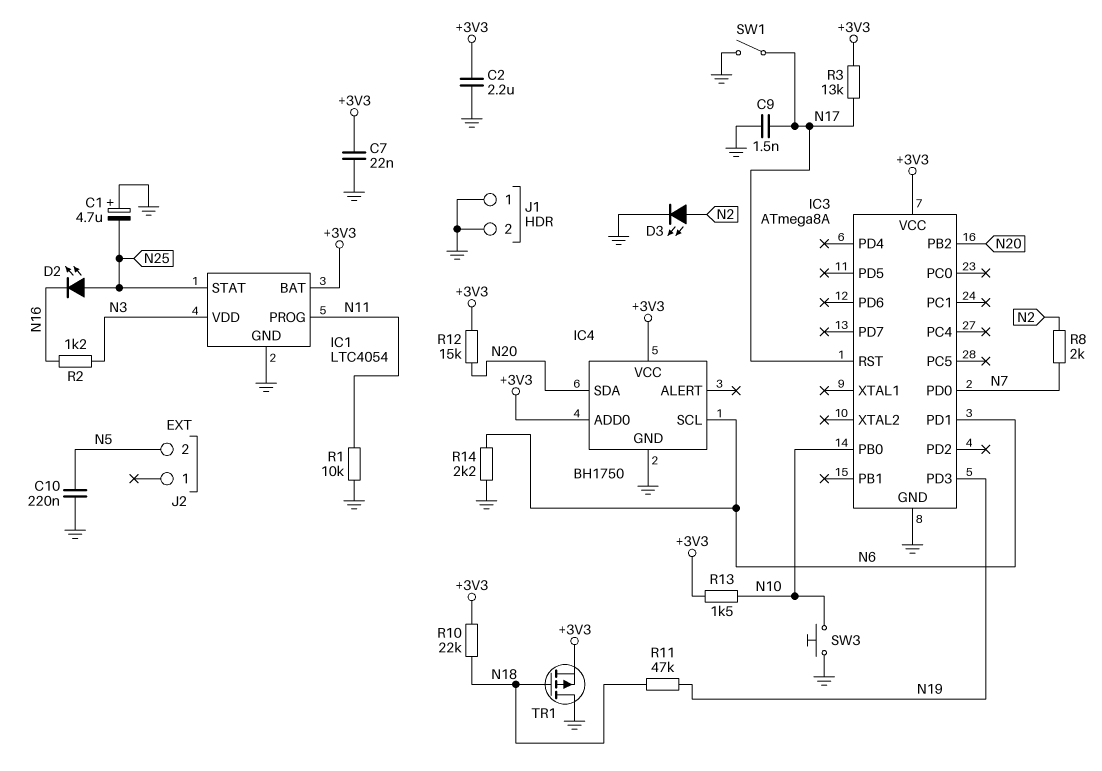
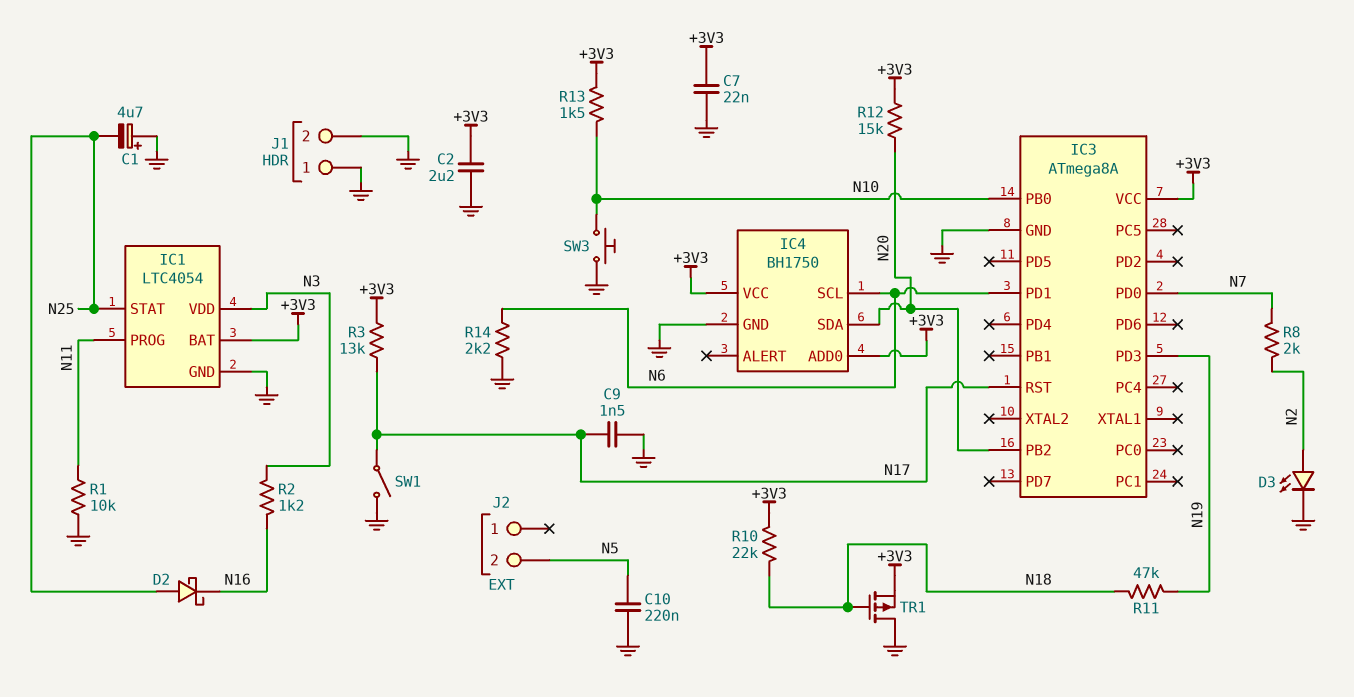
D2: LED (A N25, K N16) -> schottky (A N25, K N16)

